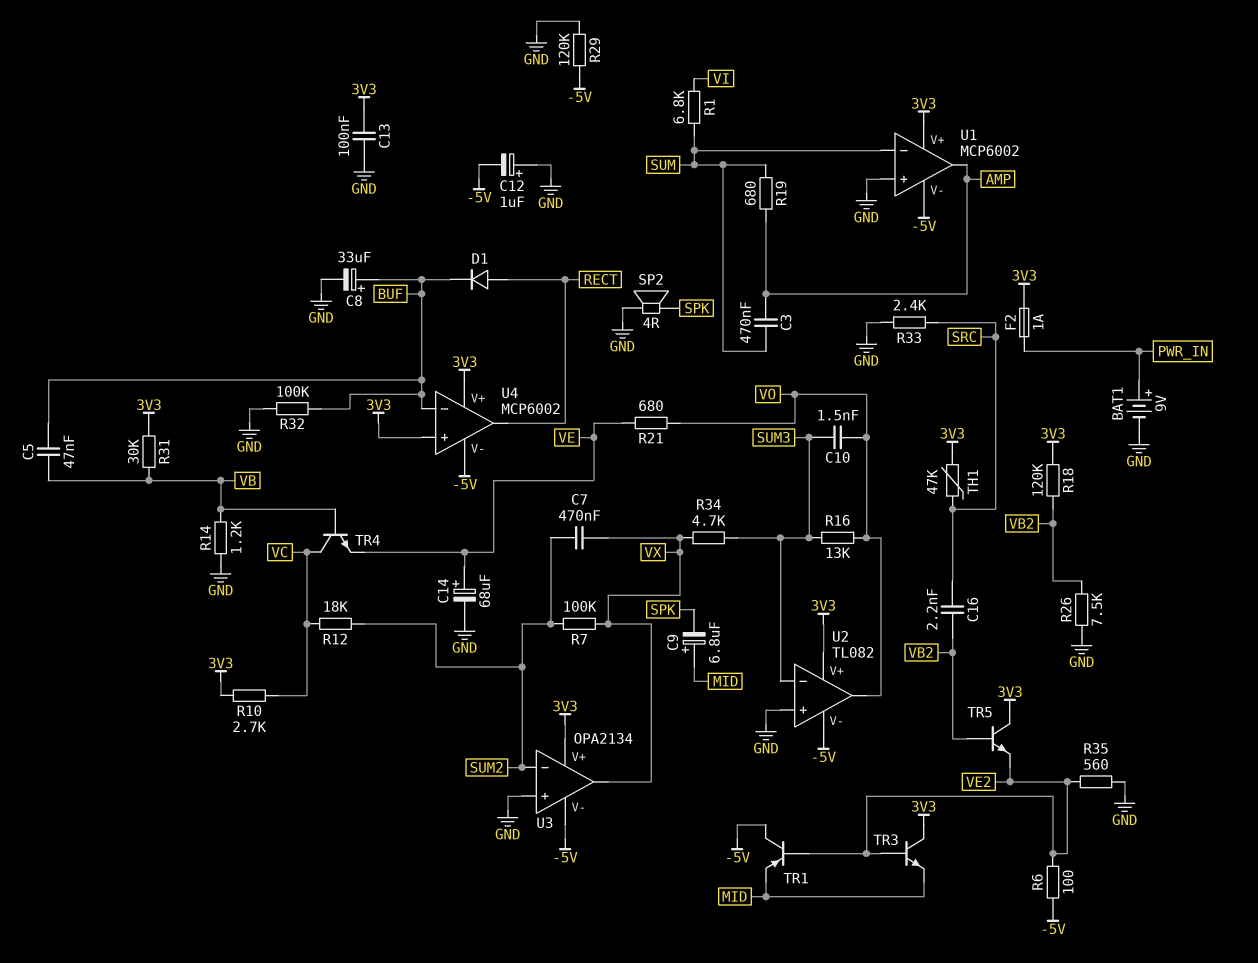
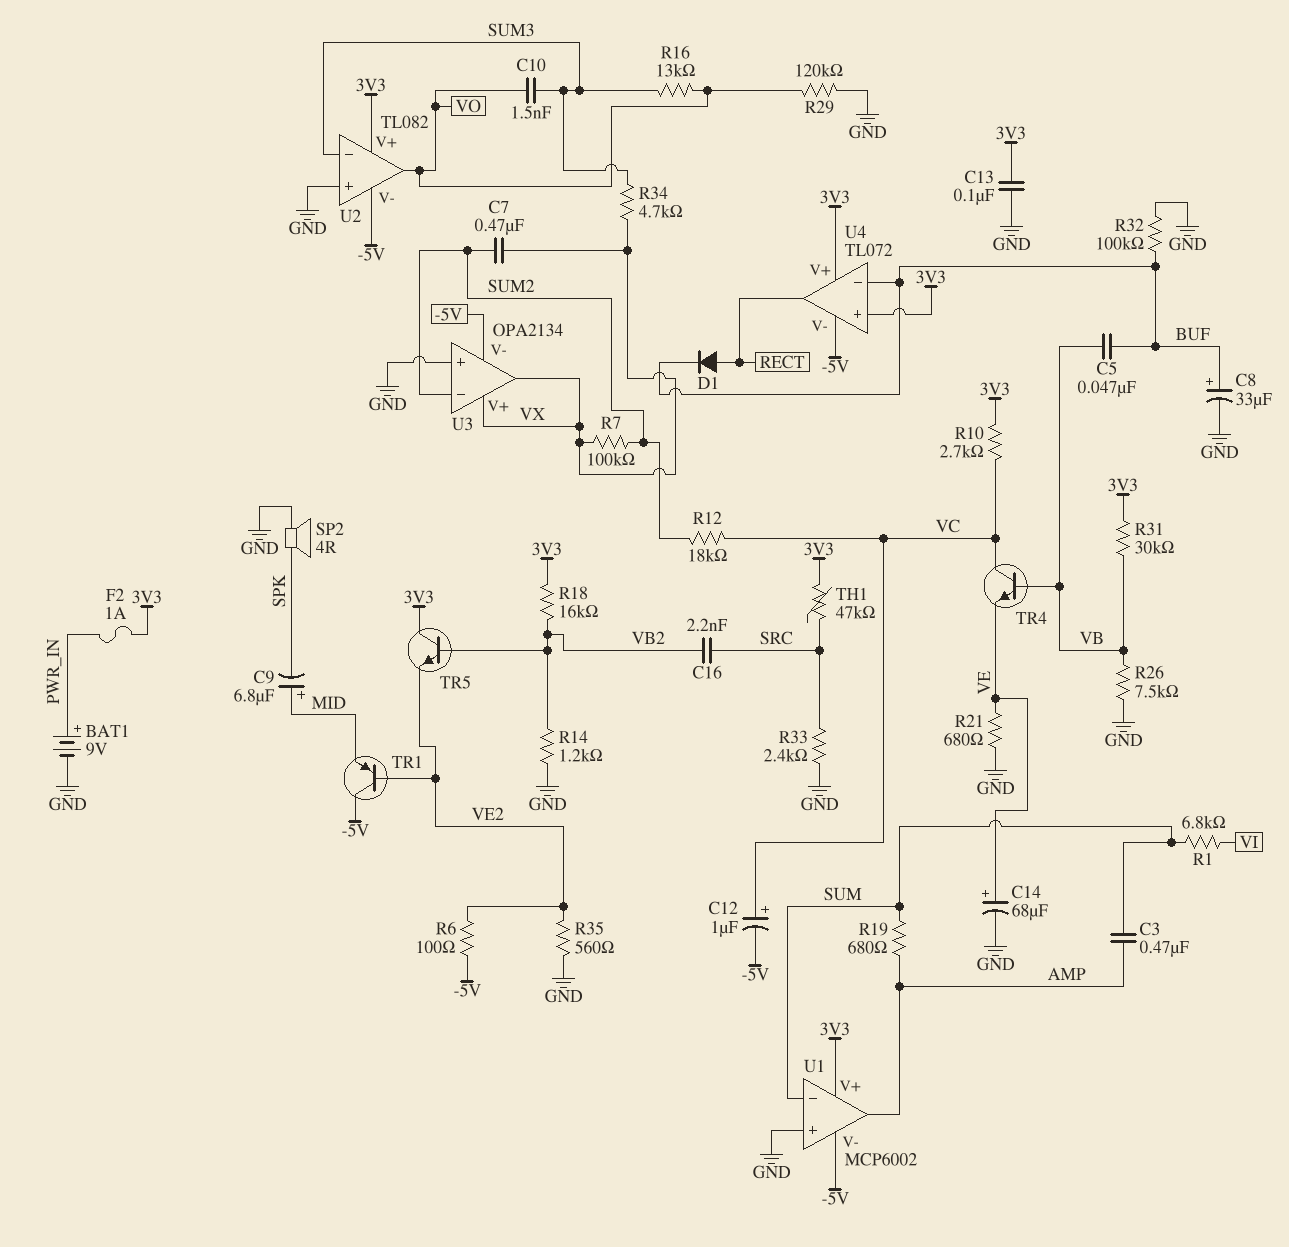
C12: 1uF (plus GND, minus -5V) -> 1uF (plus VC, minus -5V)
R14: 1.2k (GND, VB) -> 1.2k (GND, VB2)
R18: 120k (3V3, VB2) -> 16k (3V3, VB2)
R21: 680 (VE, VO) -> 680 (GND, VE)
R26: 7.5k (GND, VB2) -> 7.5k (GND, VB)
R29: 120k (-5V, GND) -> 120k (GND, VO)
TR3: NPN (B VE2, C 3V3, E MID) -> none
U3 pin V+: 3V3 -> VX
U4: MCP6002 -> TL072

